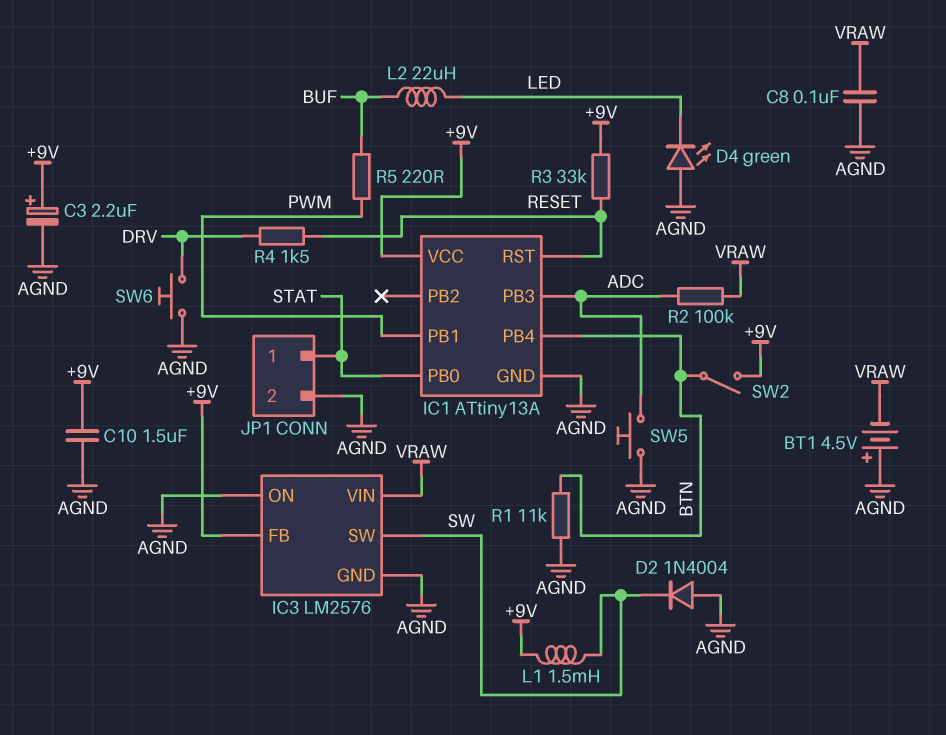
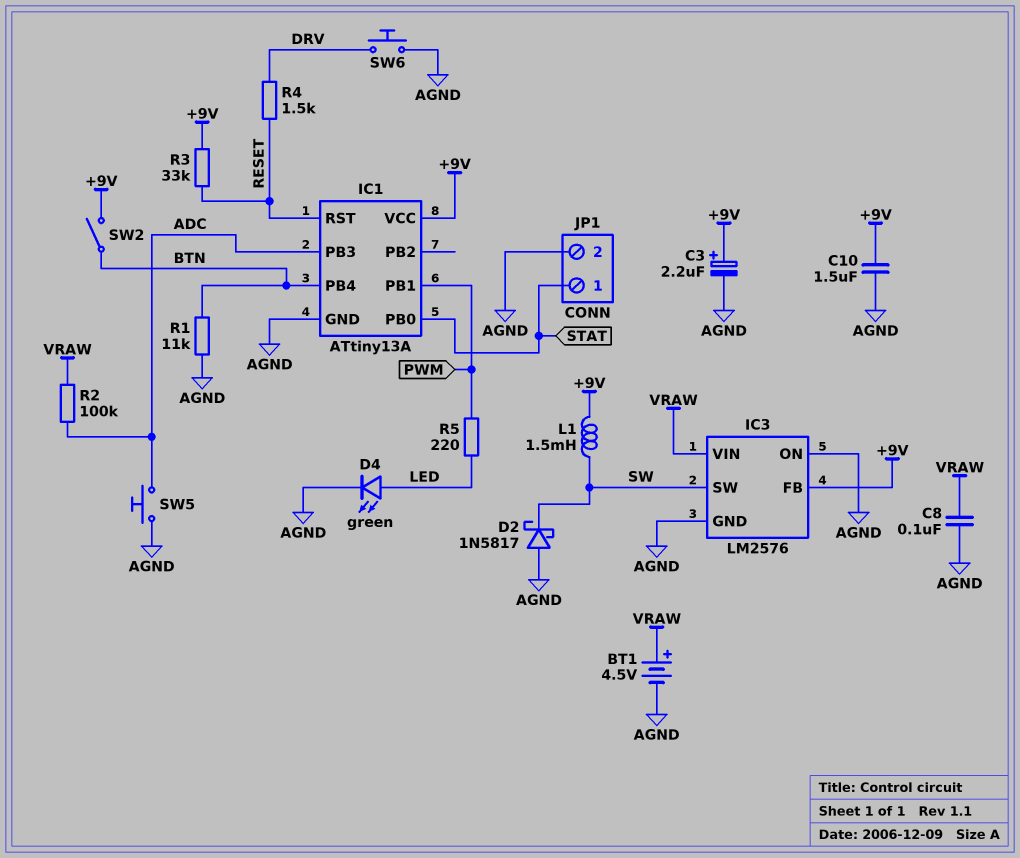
BT1: 4.5V (plus AGND, minus VRAW) -> 4.5V (plus VRAW, minus AGND)
D2: diode 1N4004 (A AGND, K SW) -> schottky 1N5817 (A AGND, K SW)
D4: LED green (A AGND, K LED) -> LED green (A LED, K AGND)
L2: 22uH (BUF, LED) -> none
R5: 220 (BUF, PWM) -> 220 (LED, PWM)

